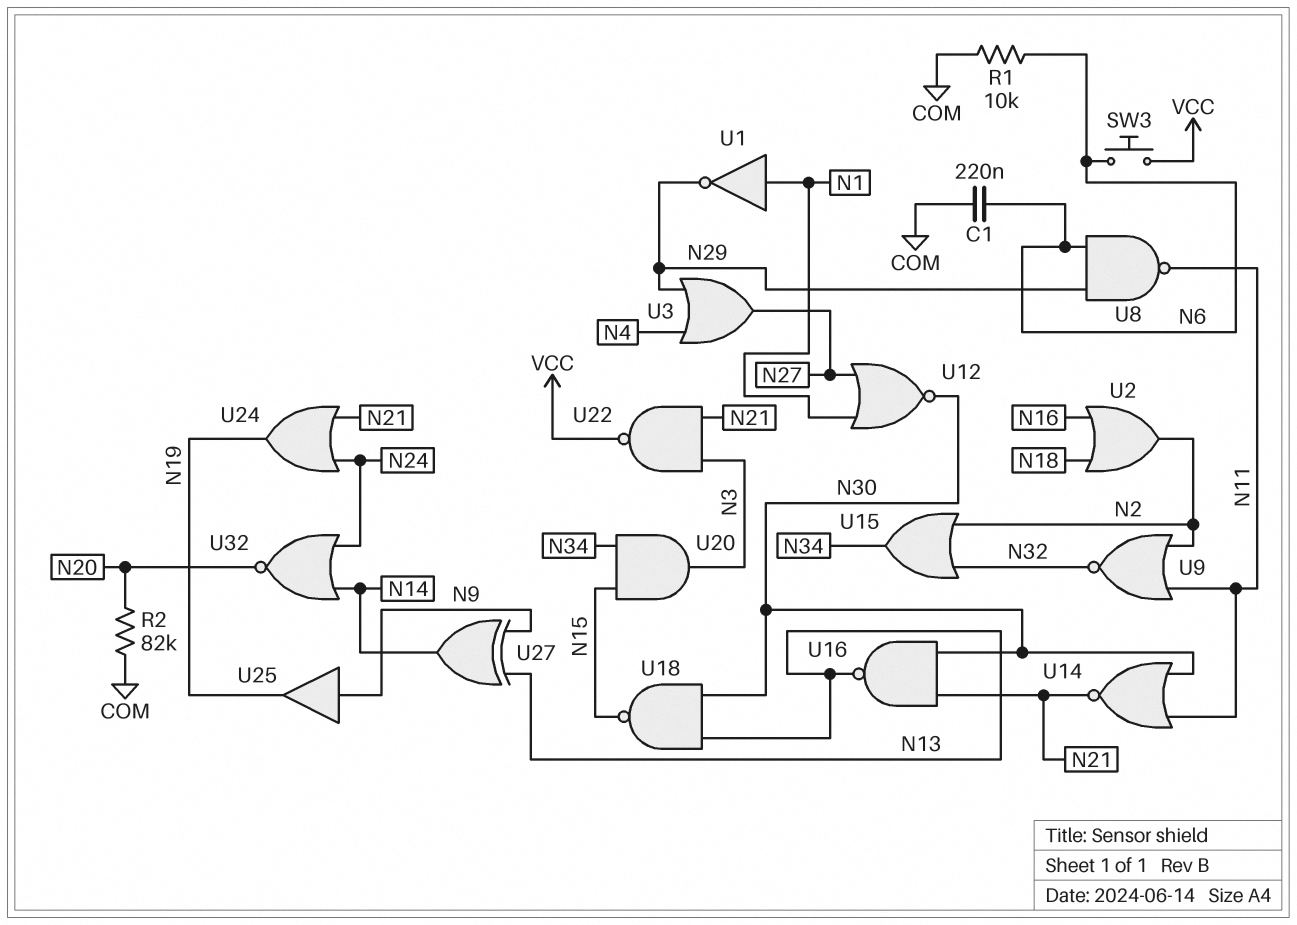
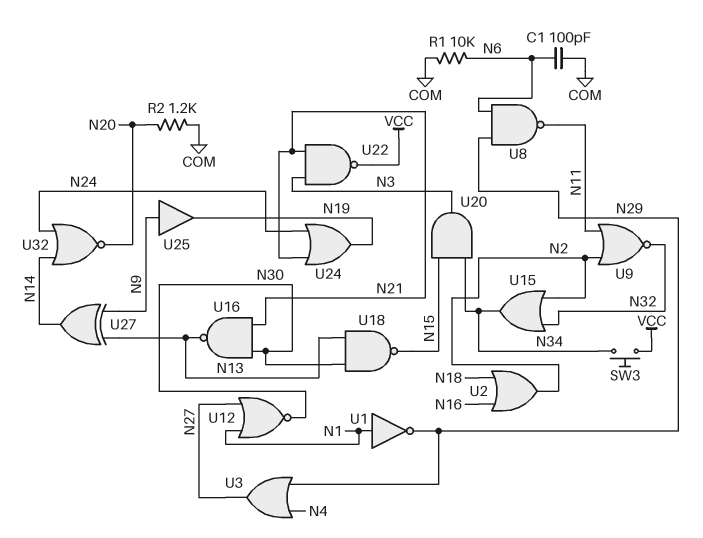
C1: 220nF (COM, N6) -> 100pF (COM, N6)
R2: 82k (COM, N20) -> 1.2k (COM, N20)
SW3: button (N6, VCC) -> button (N34, VCC)
U14: NOR (in N11, in N30, out N21) -> none

